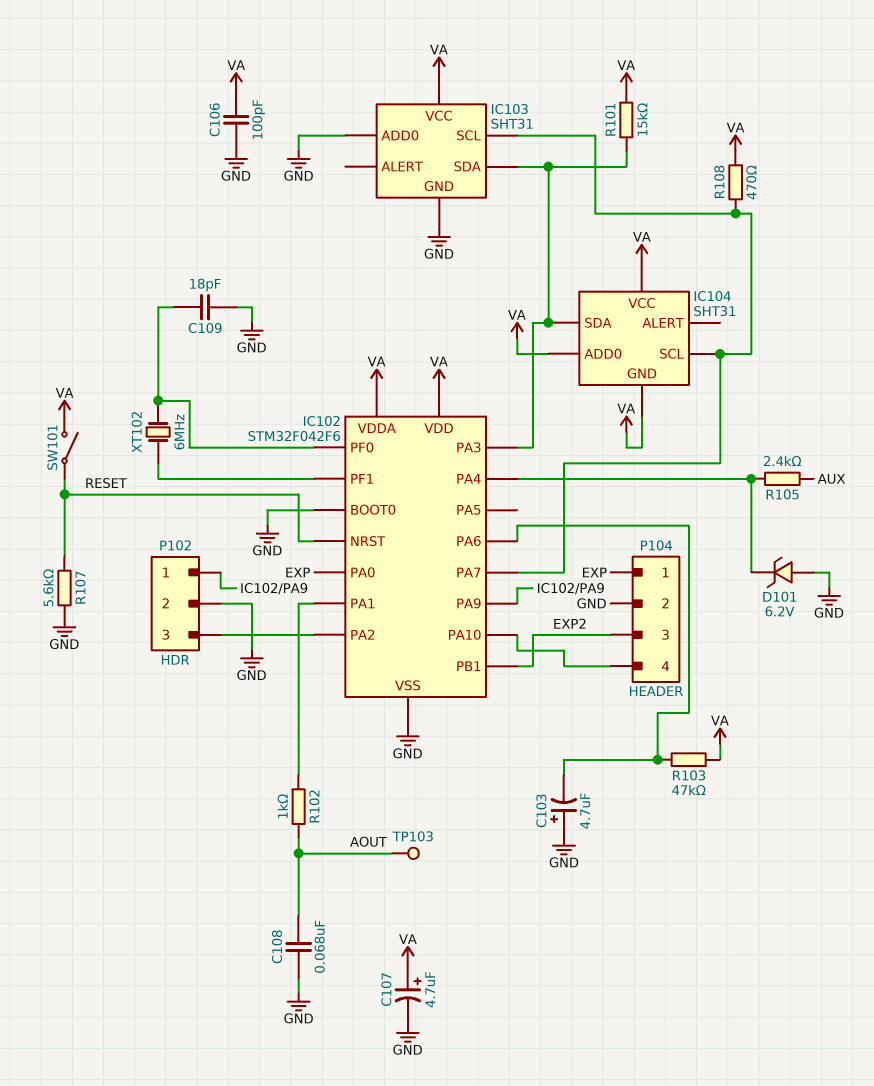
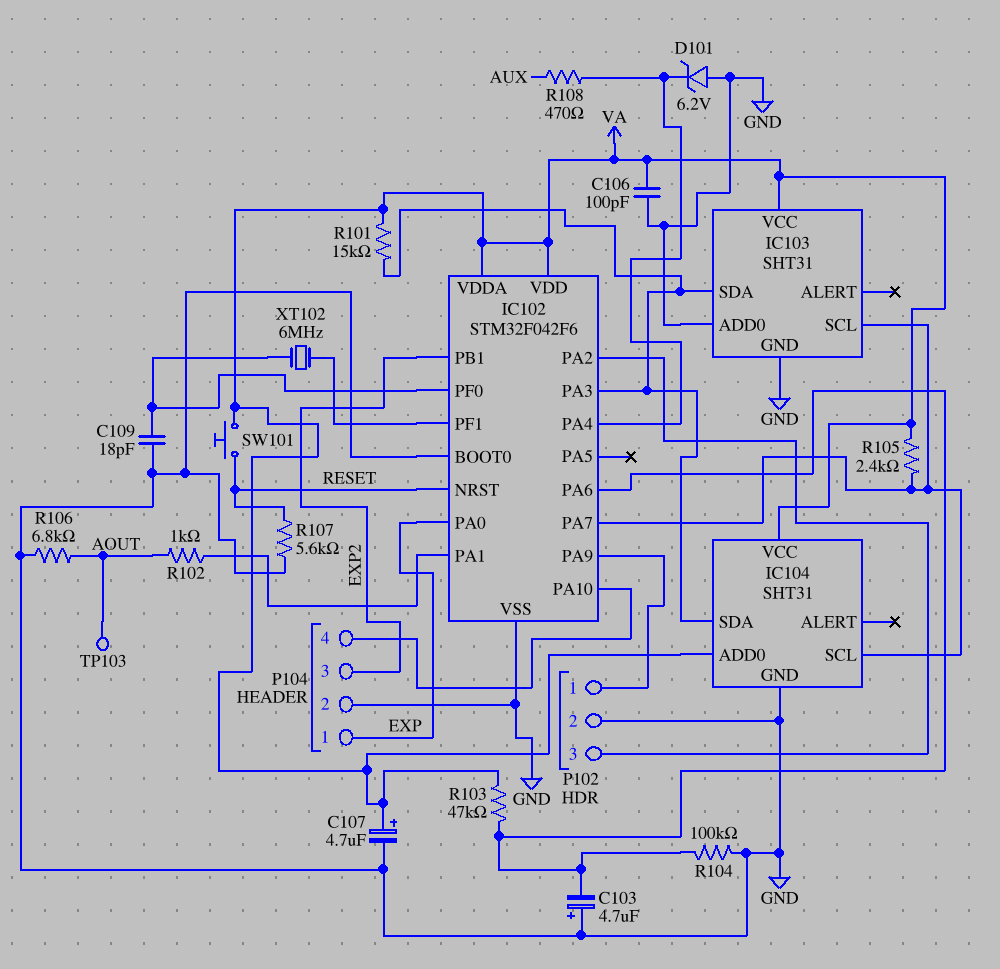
C108: 68nF (AOUT, GND) -> none
IC104 pin GND: VA -> GND
R104: none -> 100k (GND, IC102/PA6)
R105: 2.4k (AUX, IC102/PA4) -> 2.4k (IC102/PA7, VA)
R106: none -> 6.8k (AOUT, GND)
R108: 470 (IC102/PA7, VA) -> 470 (AUX, IC102/PA4)
SW101: switch (RESET, VA) -> button (RESET, VA)

